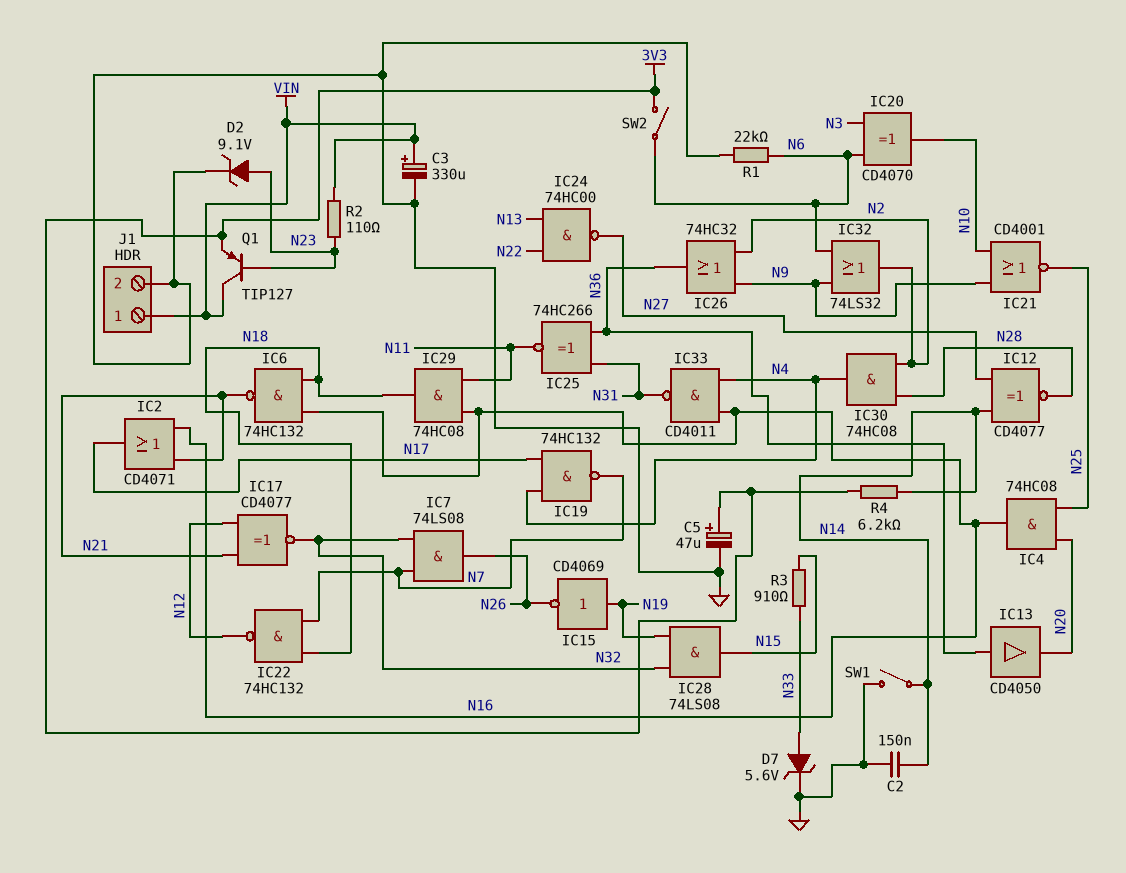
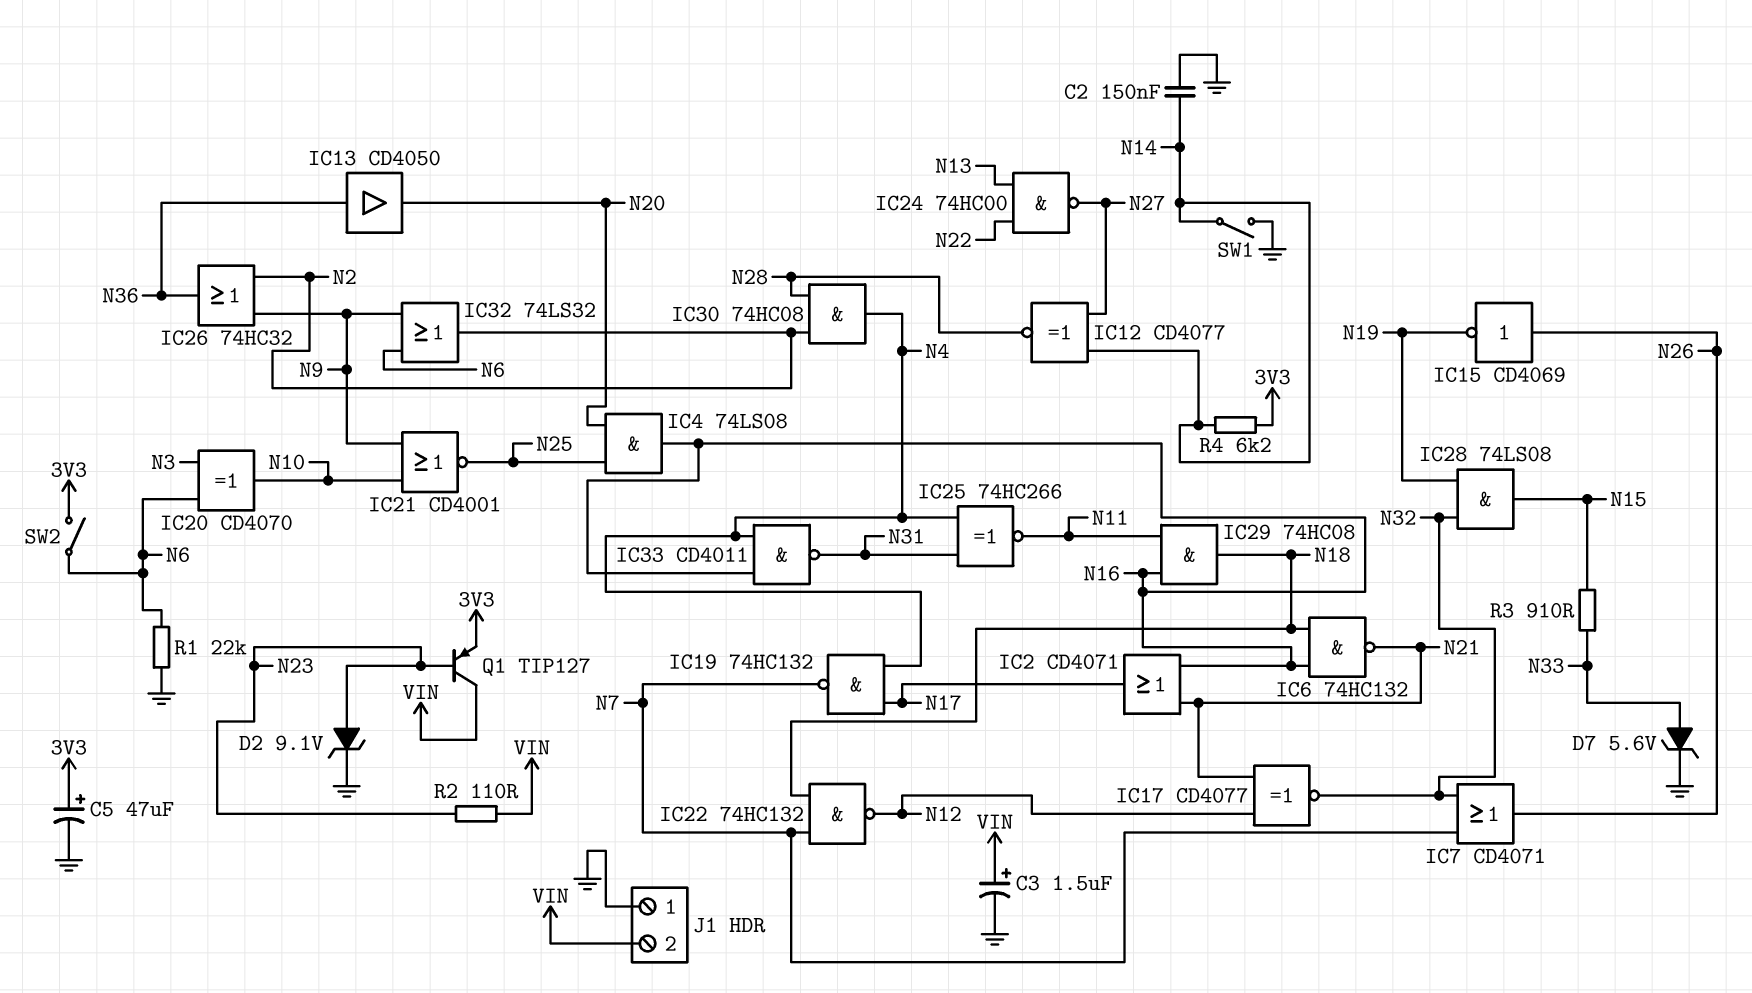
C3: 330uF (plus VIN, minus GND) -> 1.5uF (plus VIN, minus GND)
IC4: AND 74HC08 (in N20, in N25, out N16) -> AND 74LS08 (in N20, in N25, out N16)
IC7: AND 74LS08 (in N7, in N32, out N26) -> OR CD4071 (in N7, in N32, out N26)
IC15: NOT CD4069 (in N19, out N26) -> NOT CD4069 (in N26, out N19)
IC25: XNOR 74HC266 (in N31, in N36, out N11) -> XNOR 74HC266 (in N4, in N31, out N11)
J1 pin 1: VIN -> GND
J1 pin 2: GND -> VIN

